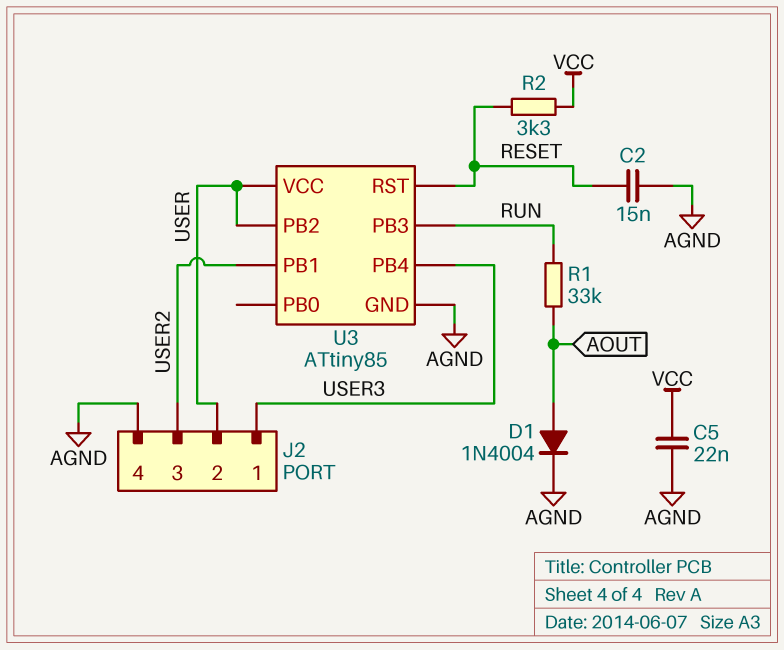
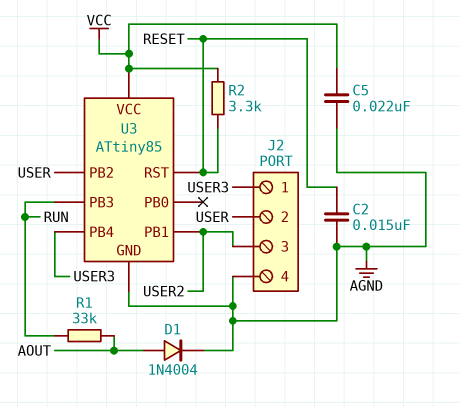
U3 pin VCC: USER -> VCC

